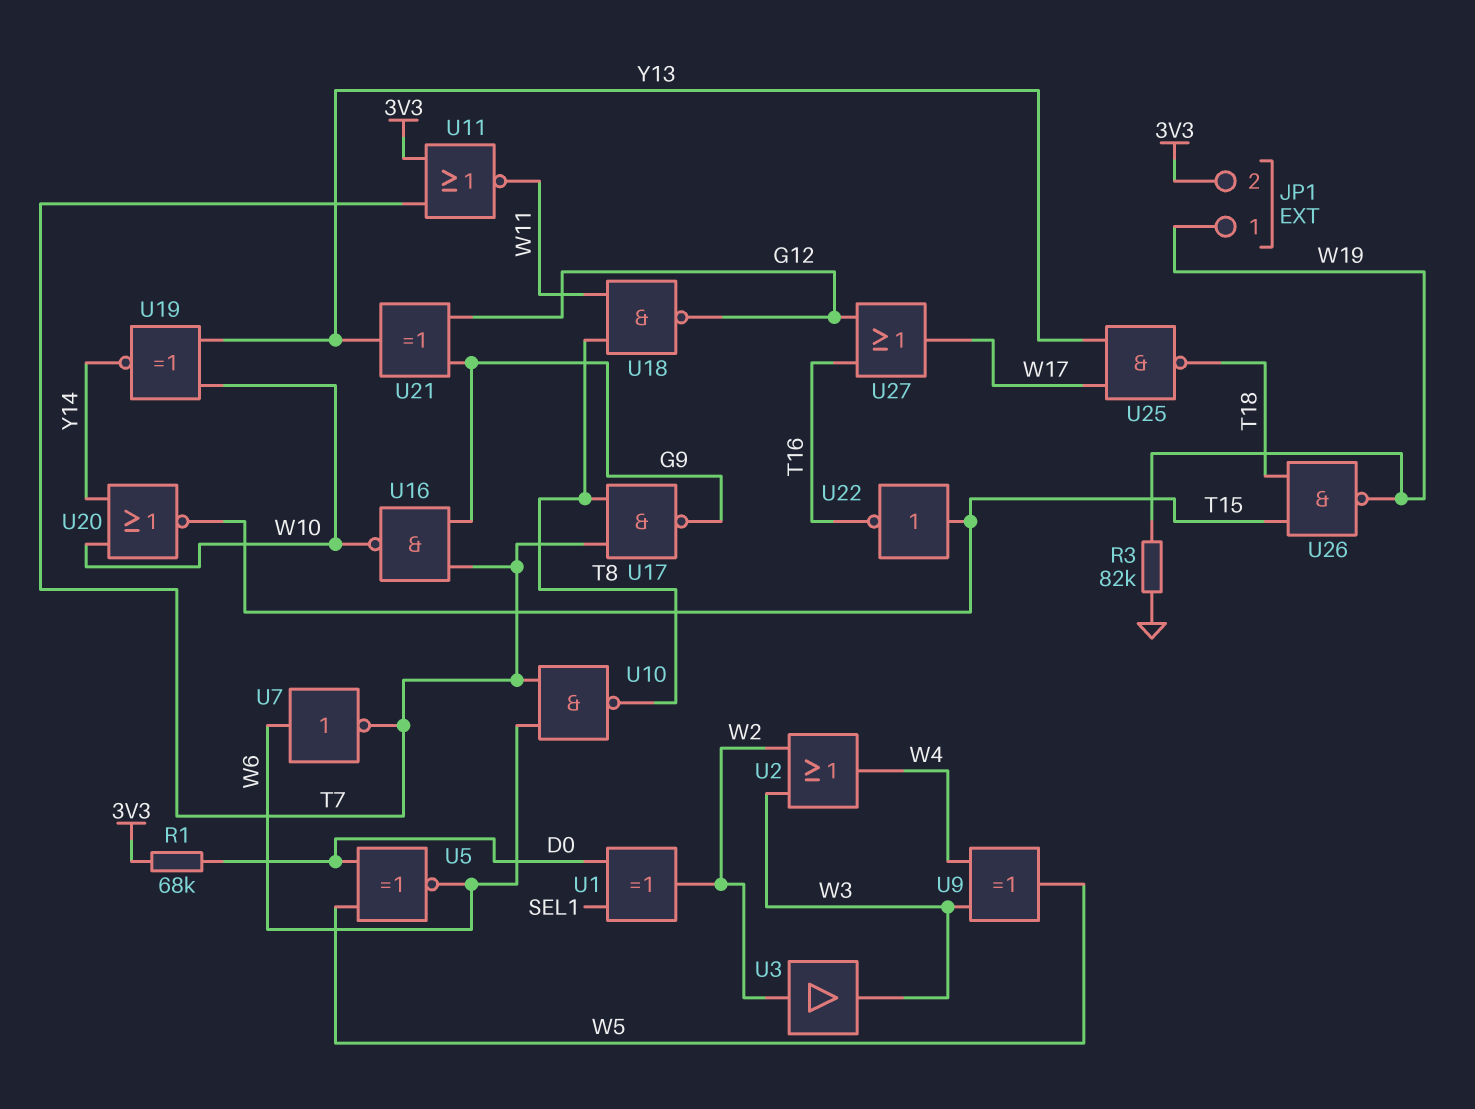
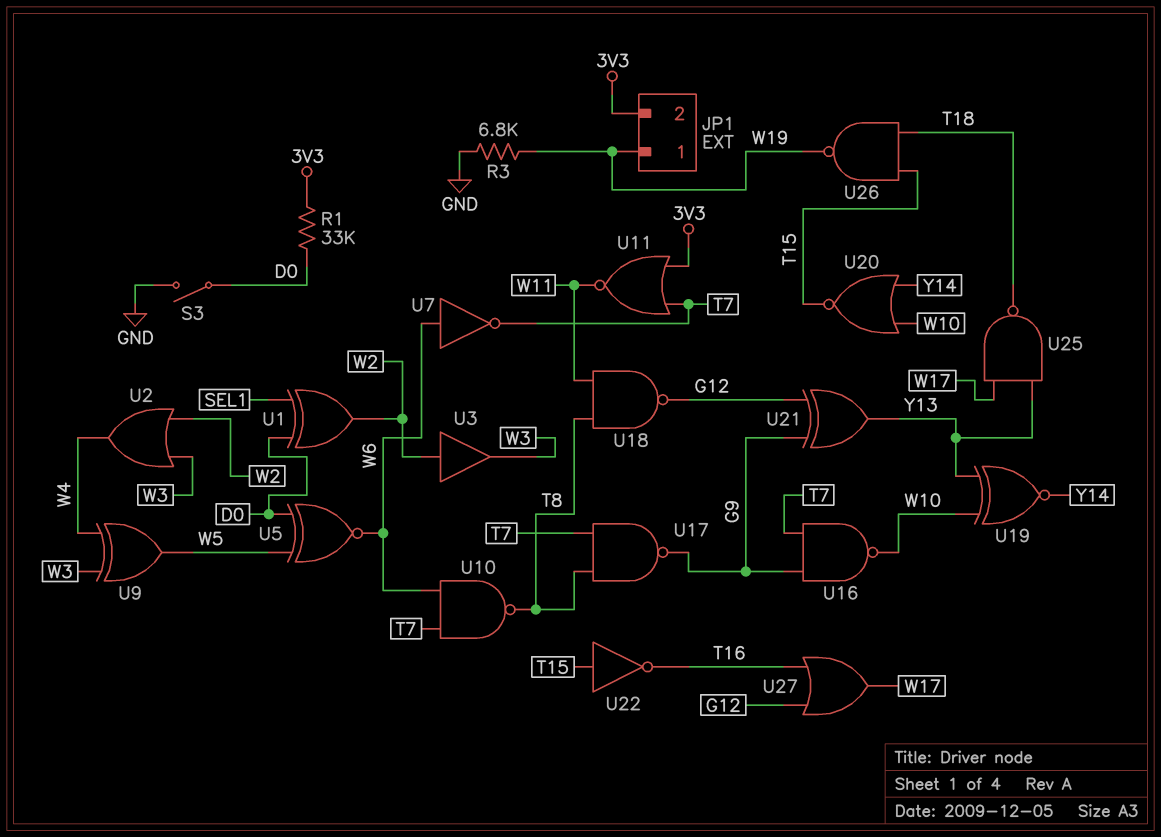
R1: 68k (3V3, D0) -> 33k (3V3, D0)
R3: 82k (GND, W19) -> 6.8k (GND, W19)
S3: none -> switch (D0, GND)

